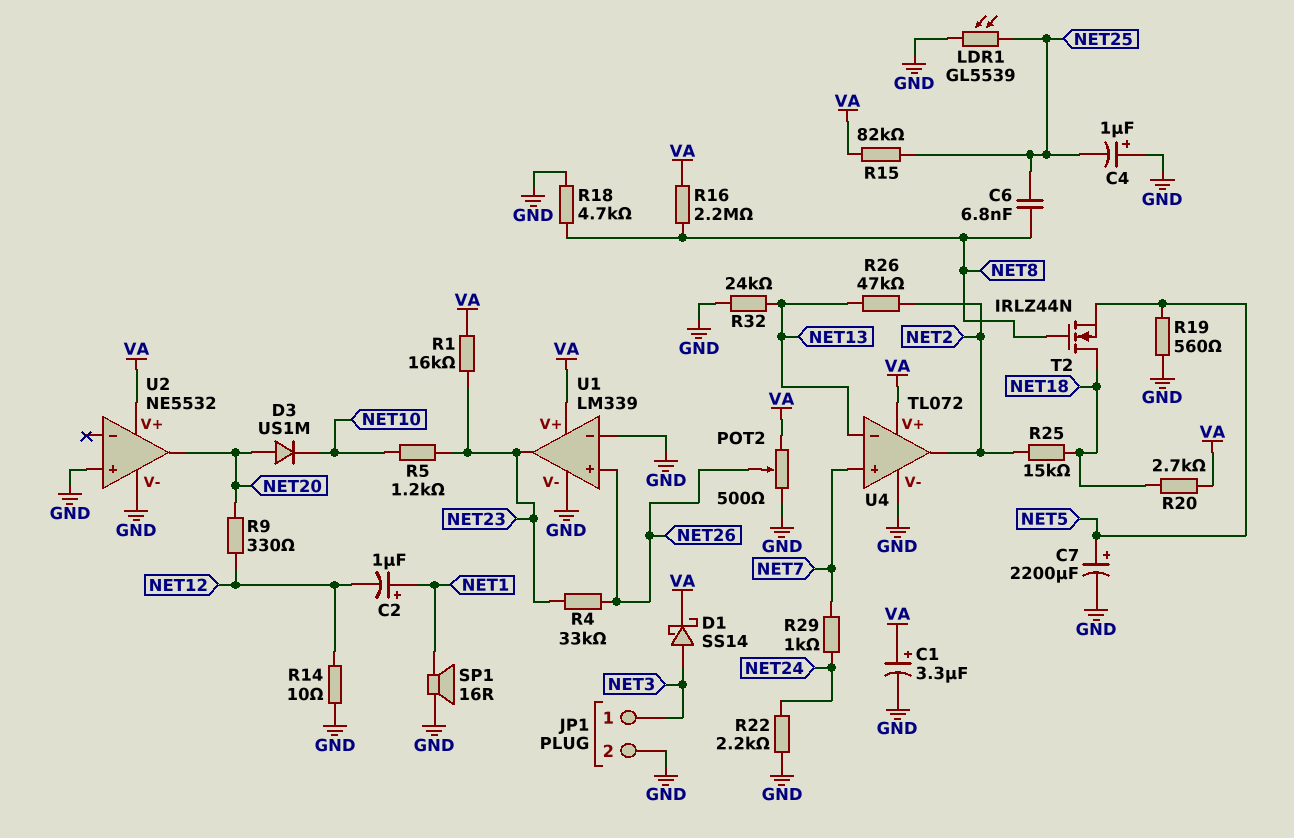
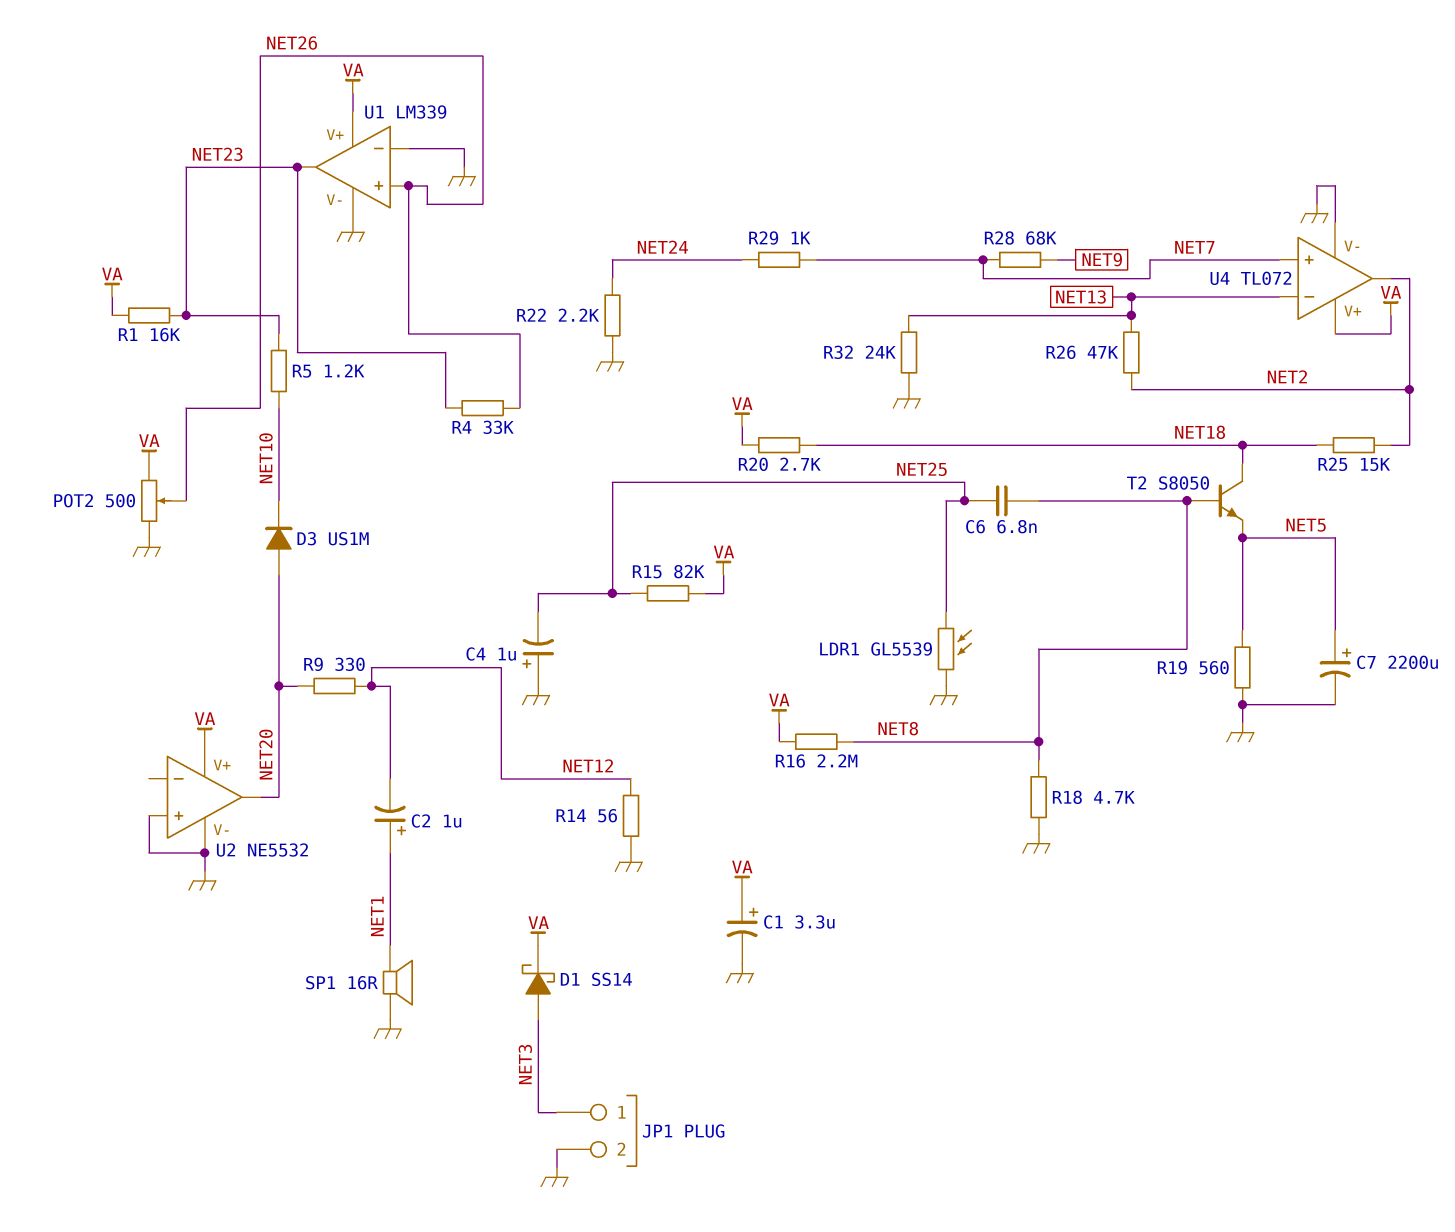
R14: 10 (GND, NET12) -> 56 (GND, NET12)
R28: none -> 68k (NET7, NET9)
T2: NMOS IRLZ44N (G NET8, D NET18, S NET5) -> NPN S8050 (B NET8, C NET18, E NET5)

